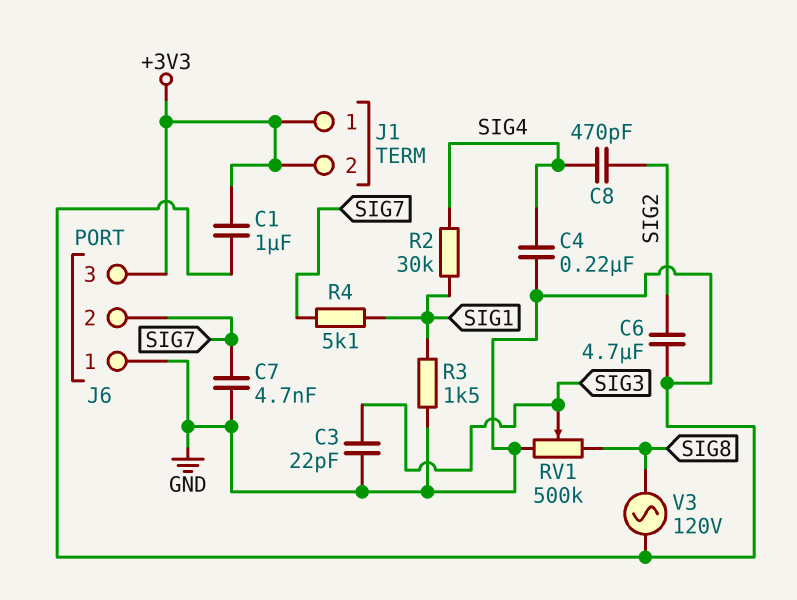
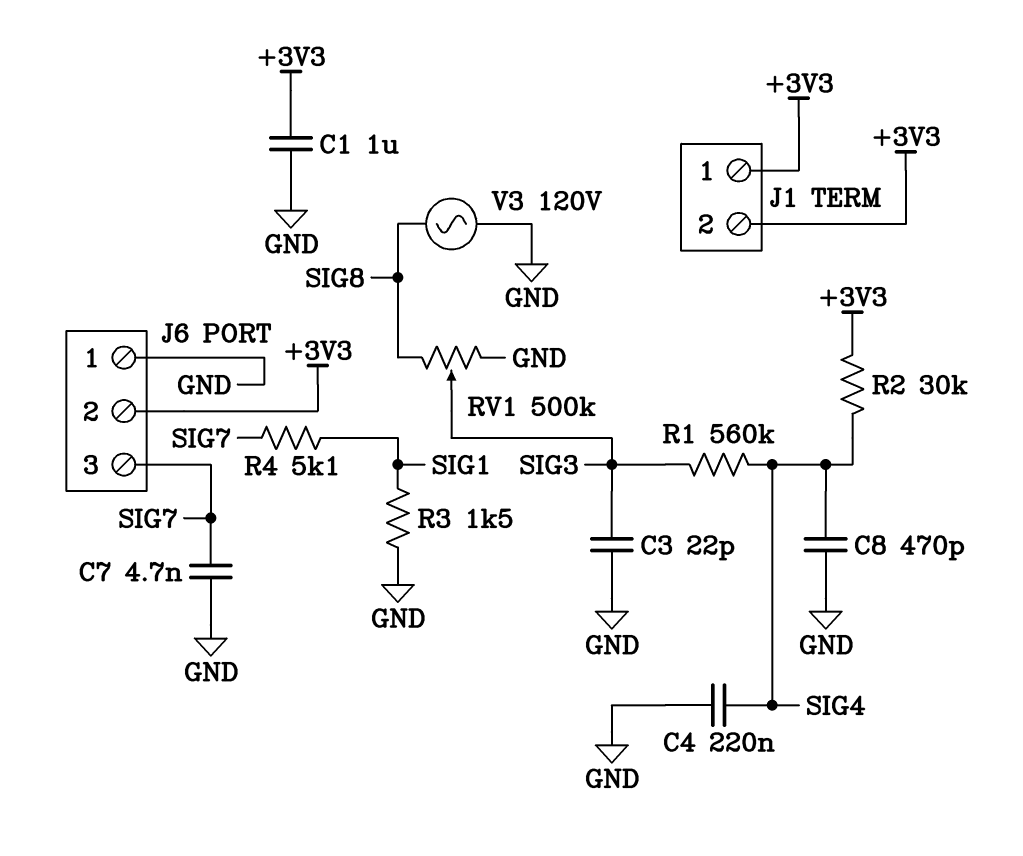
C6: 4.7uF (GND, SIG2) -> none
C8: 470pF (SIG2, SIG4) -> 470pF (GND, SIG4)
J6 pin 2: SIG7 -> +3V3
J6 pin 3: +3V3 -> SIG7
R1: none -> 560k (SIG3, SIG4)
R2: 30k (SIG1, SIG4) -> 30k (+3V3, SIG4)

